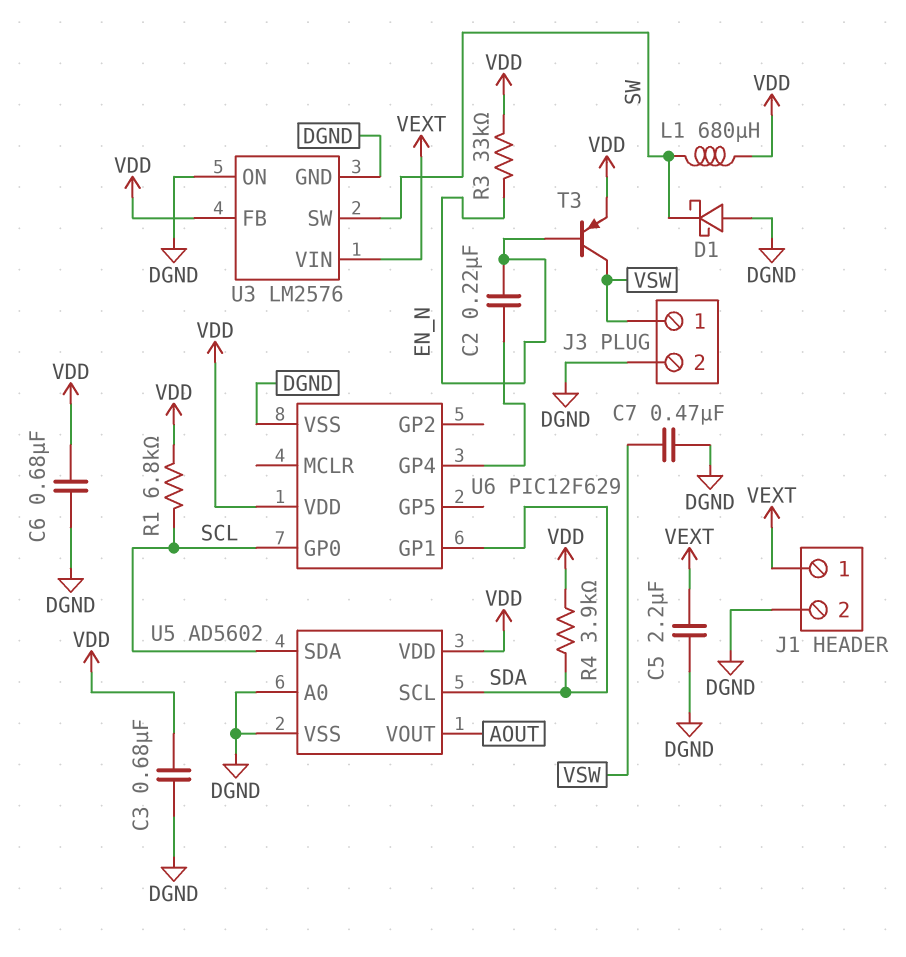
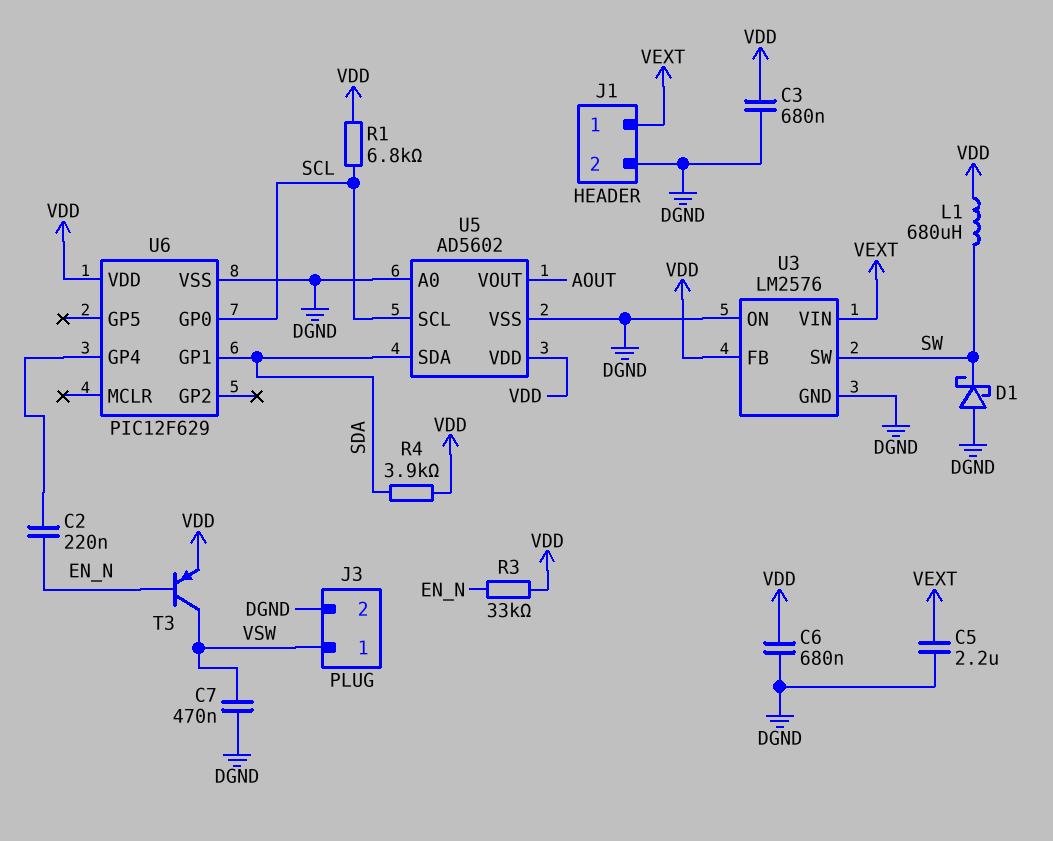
U5 pin SCL: SDA -> SCL
U5 pin SDA: SCL -> SDA

